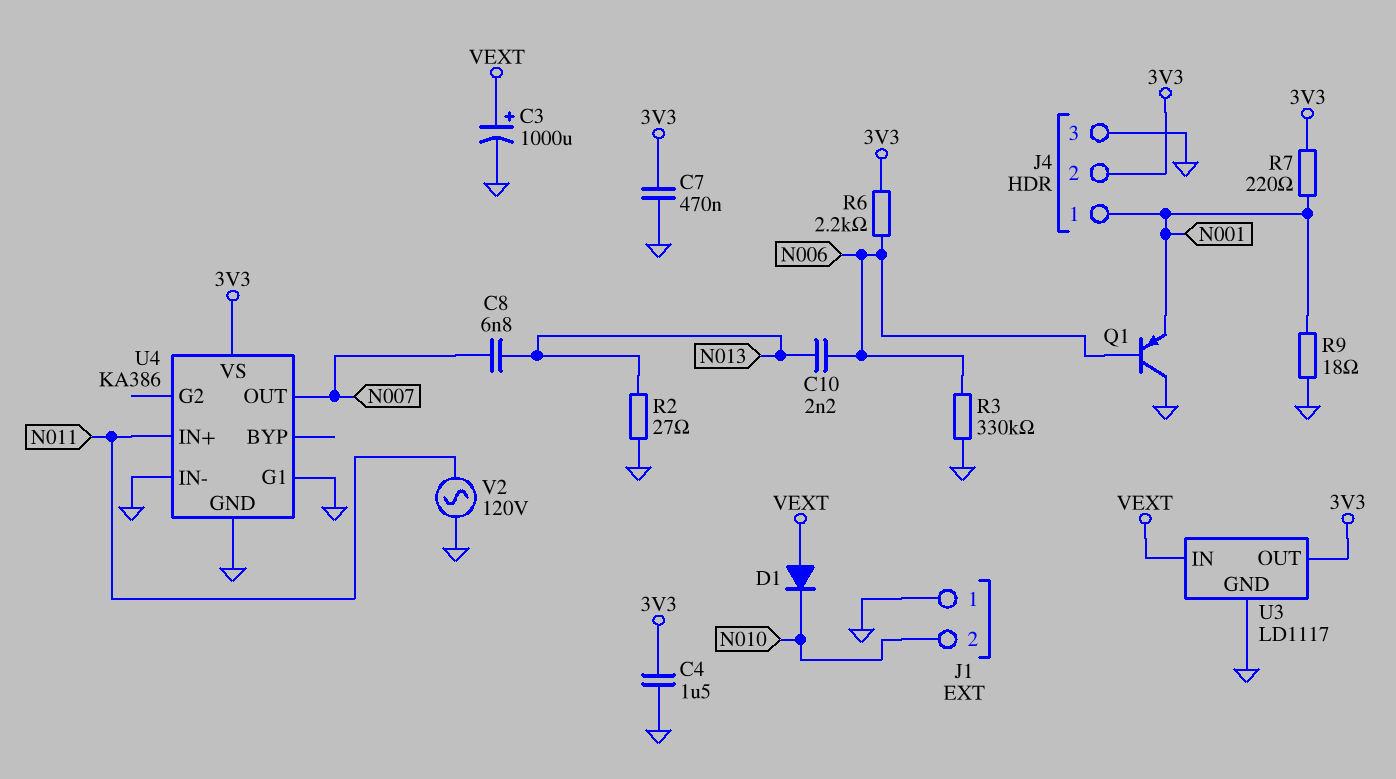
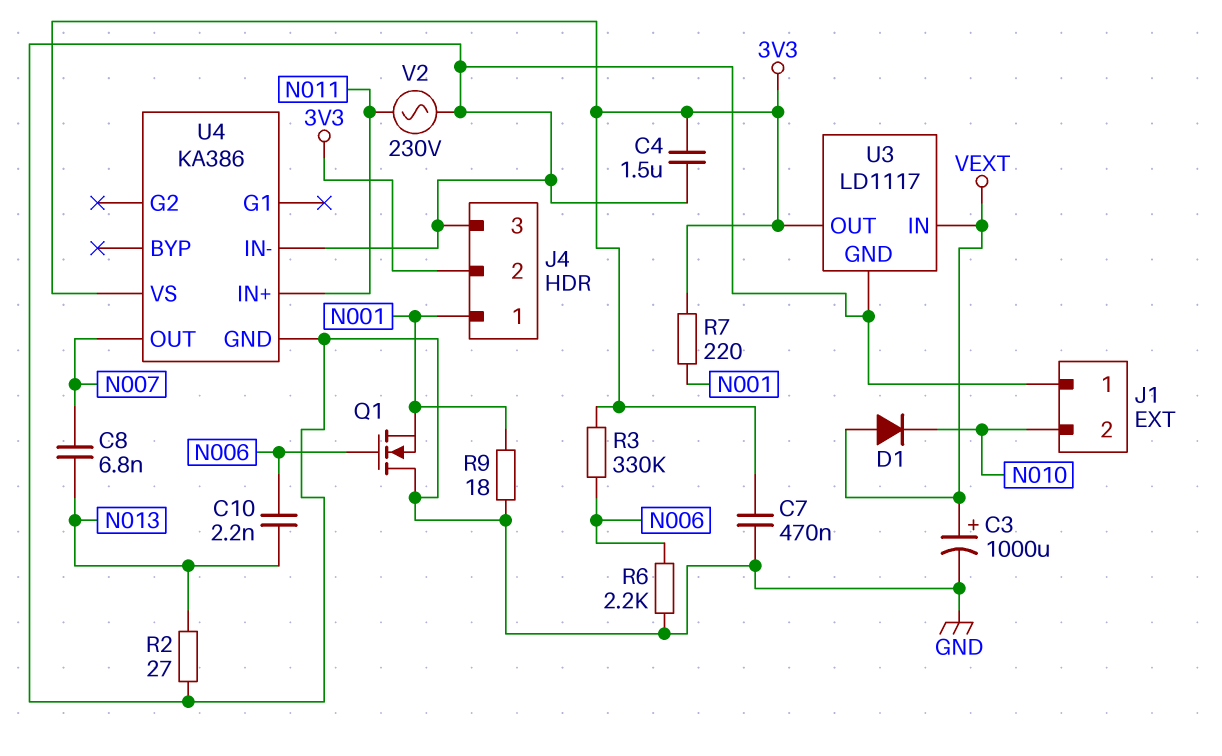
Q1: PNP (B N006, C GND, E N001) -> NMOS (G N006, D GND, S N001)
R3: 330k (GND, N006) -> 330k (3V3, N006)
R6: 2.2k (3V3, N006) -> 2.2k (GND, N006)
U4 pin G1: GND -> none
V2: AC 120V (GND, N011) -> AC 230V (GND, N011)

